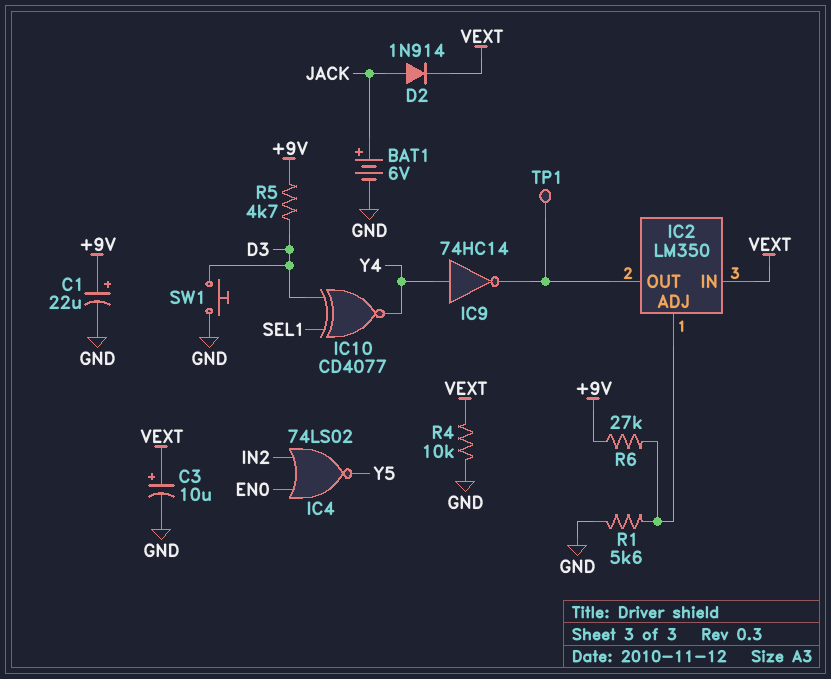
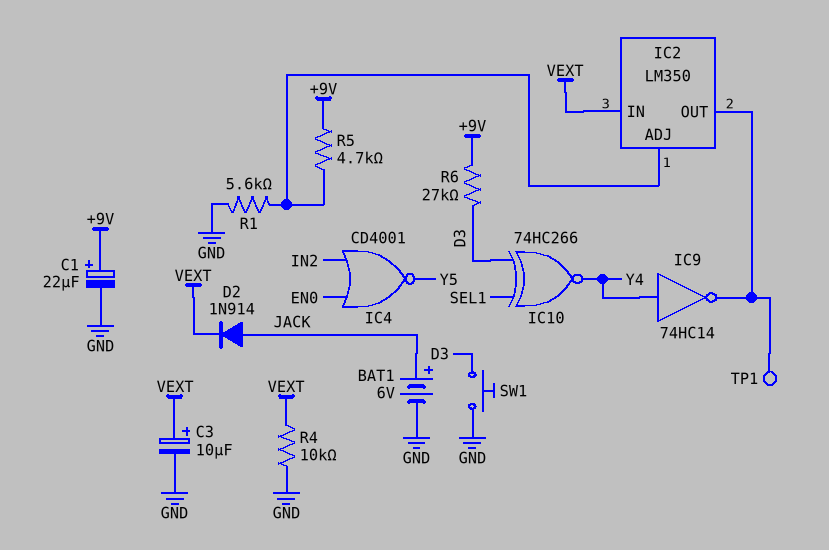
IC4: NOR 74LS02 (in EN0, in IN2, out Y5) -> NOR CD4001 (in EN0, in IN2, out Y5)
IC10: XNOR CD4077 (in D3, in SEL1, out Y4) -> XNOR 74HC266 (in D3, in SEL1, out Y4)
R5: 4.7k (+9V, D3) -> 4.7k (+9V, IC2/ADJ)
R6: 27k (+9V, IC2/ADJ) -> 27k (+9V, D3)

